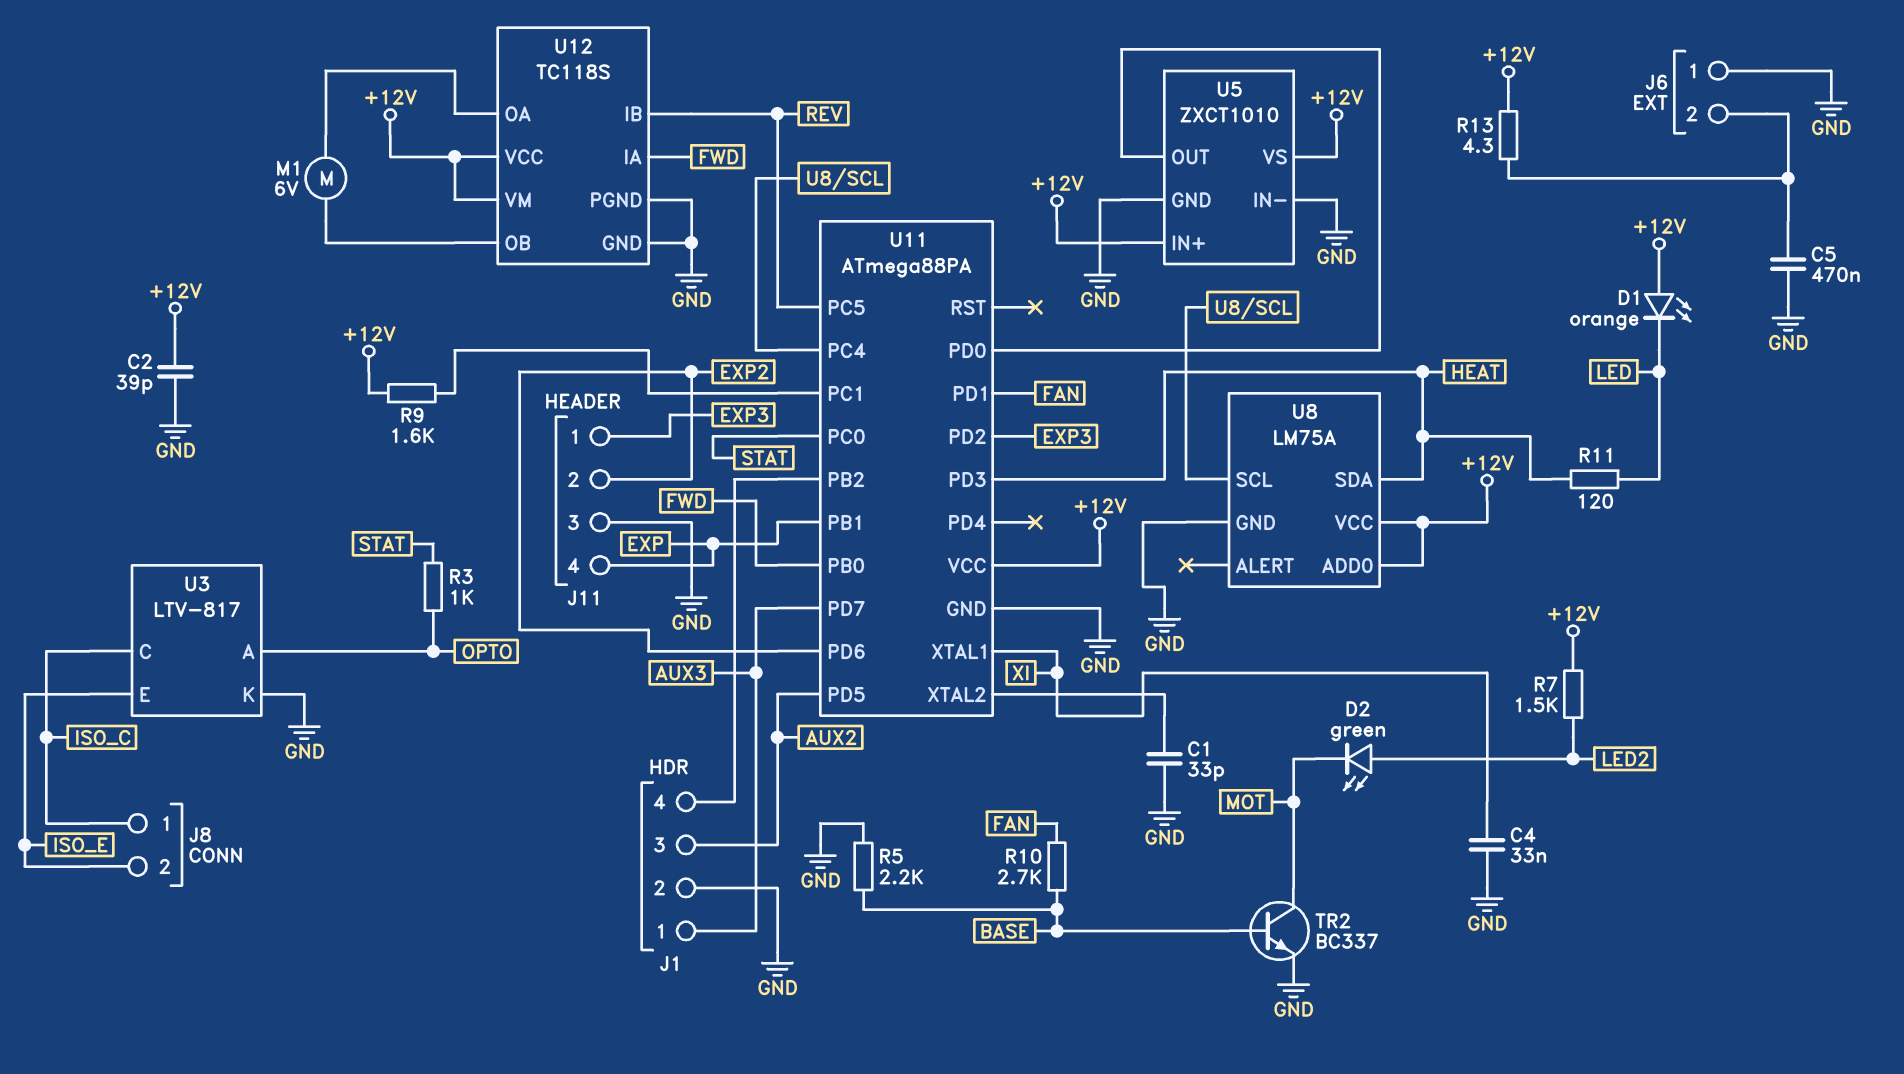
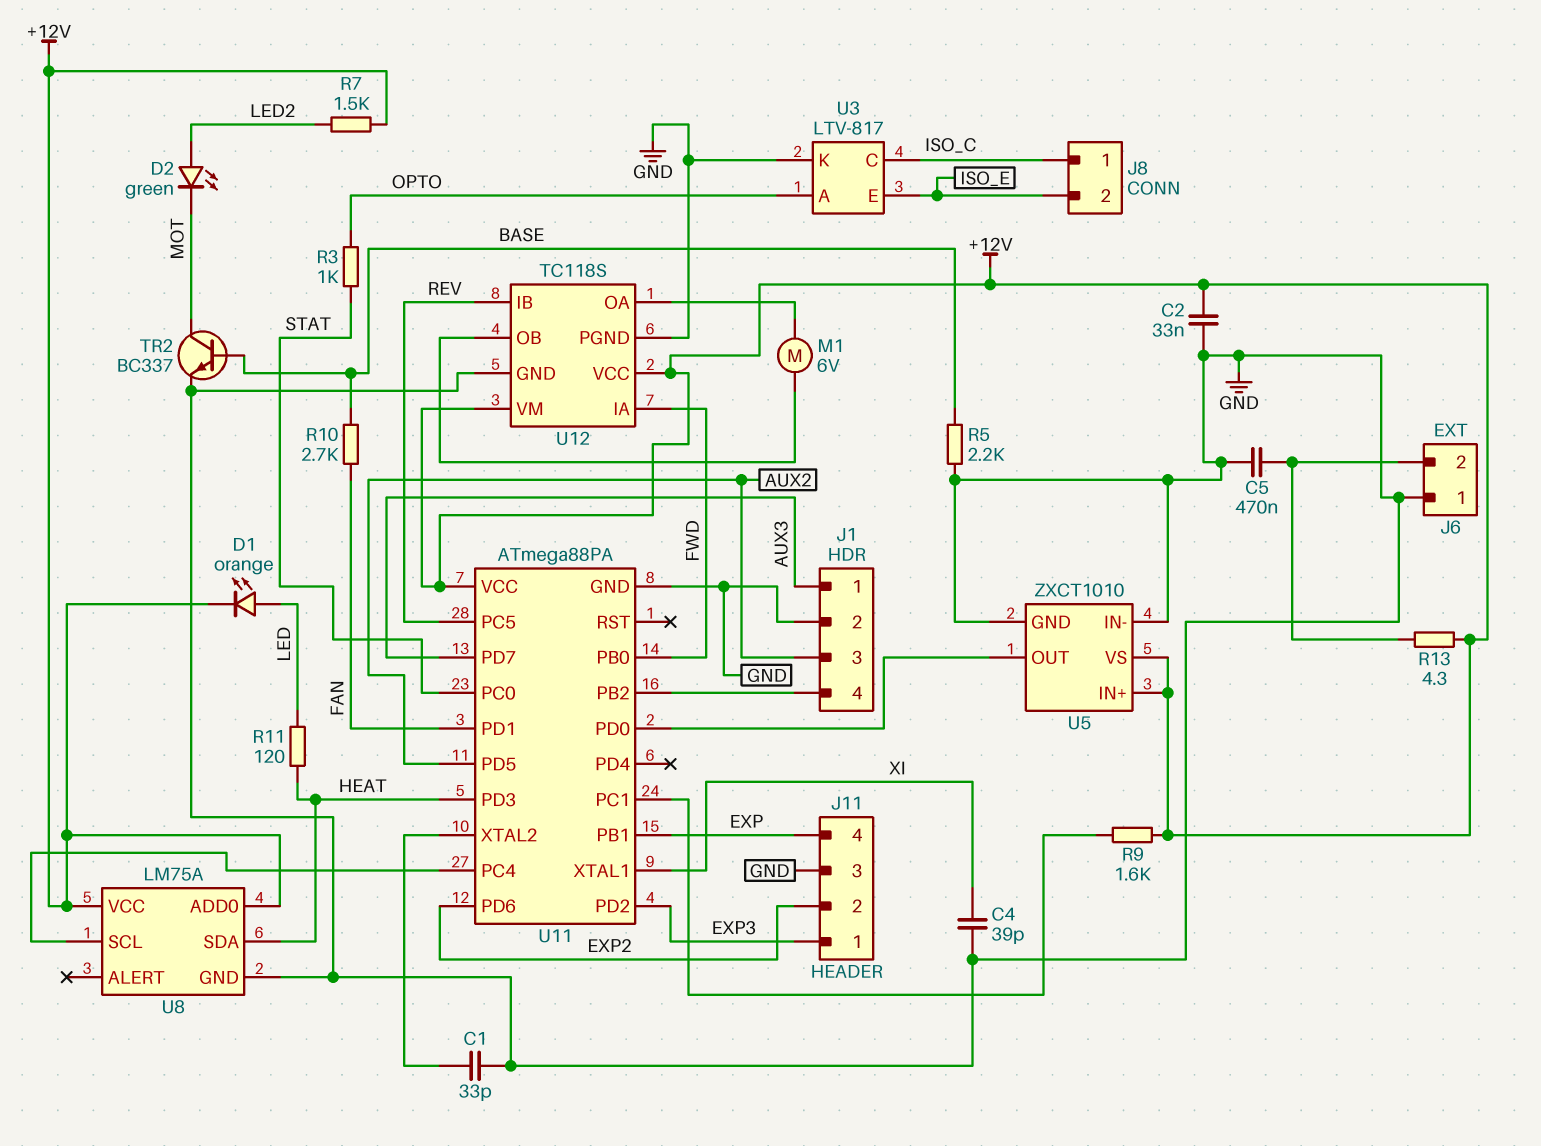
C2: 39pF (+12V, GND) -> 33nF (+12V, GND)
C4: 33nF (GND, XI) -> 39pF (GND, XI)
D1: LED orange (A +12V, K LED) -> LED orange (A LED, K +12V)

